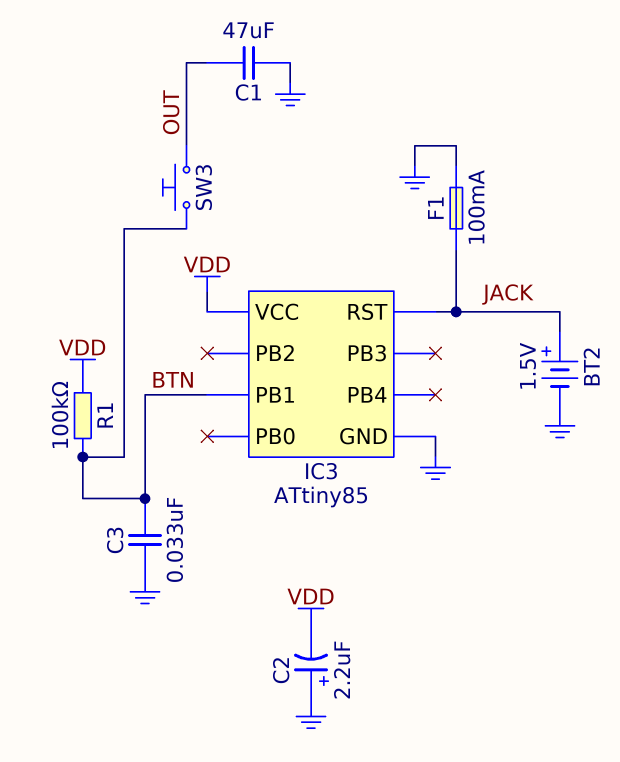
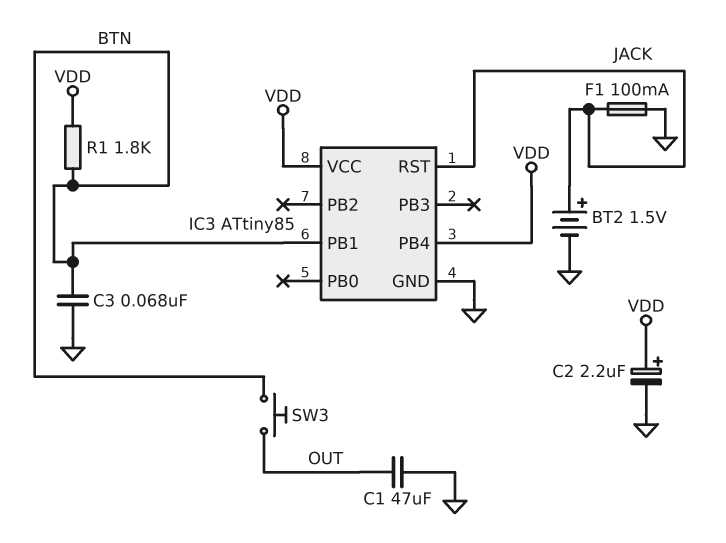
C2: 2.2uF (plus GND, minus VDD) -> 2.2uF (plus VDD, minus GND)
C3: 33nF (BTN, GND) -> 68nF (BTN, GND)
IC3 pin PB4: none -> VDD
R1: 100k (BTN, VDD) -> 1.8k (BTN, VDD)

